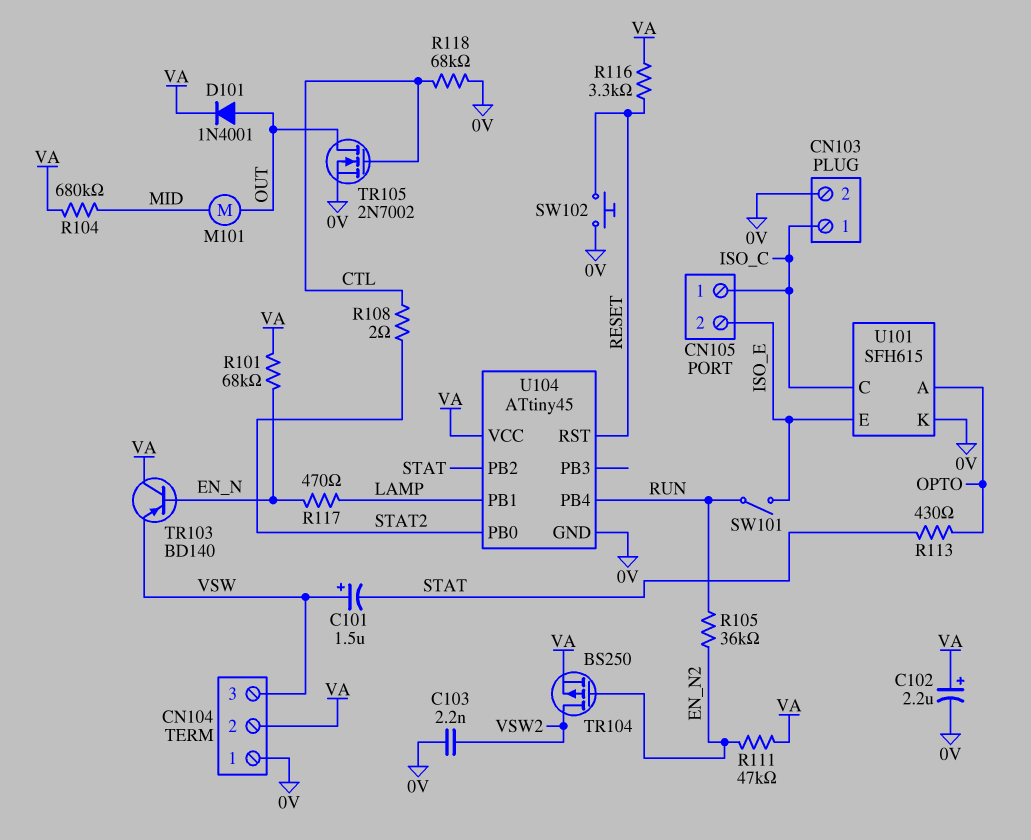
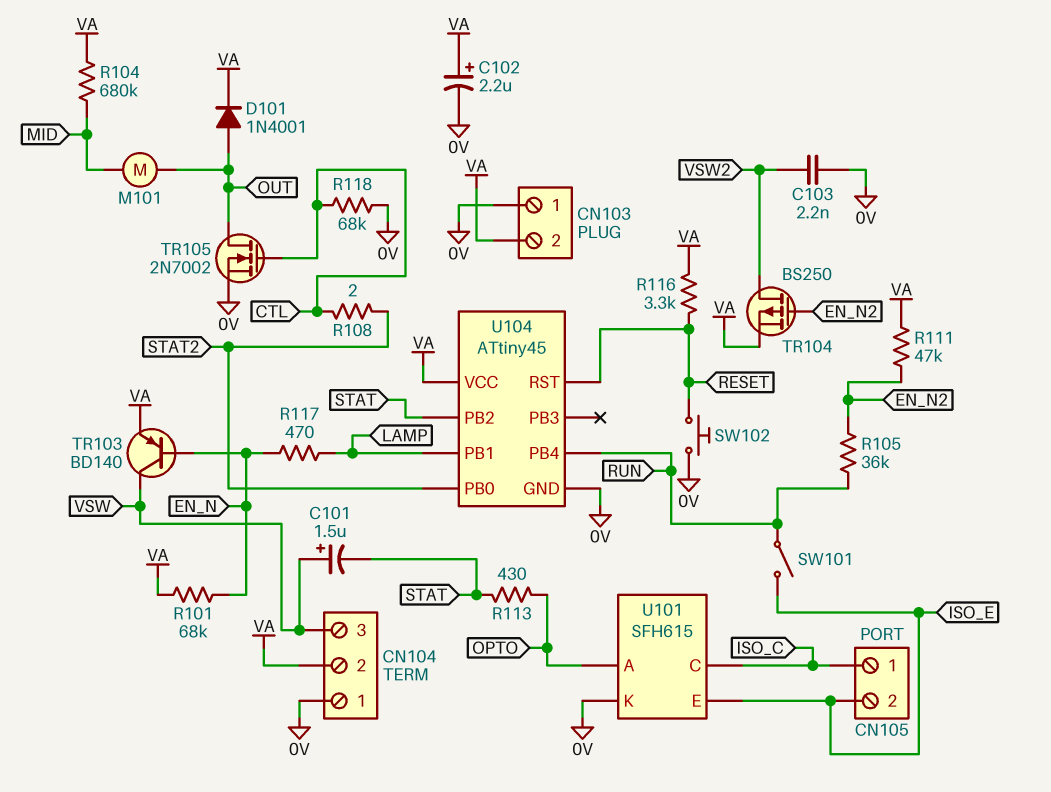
CN103 pin 1: ISO_C -> 0V
CN103 pin 2: 0V -> VA
TR103: PNP BD140 (B EN_N, C VA, E VSW) -> PNP BD140 (B EN_N, C VSW, E VA)

